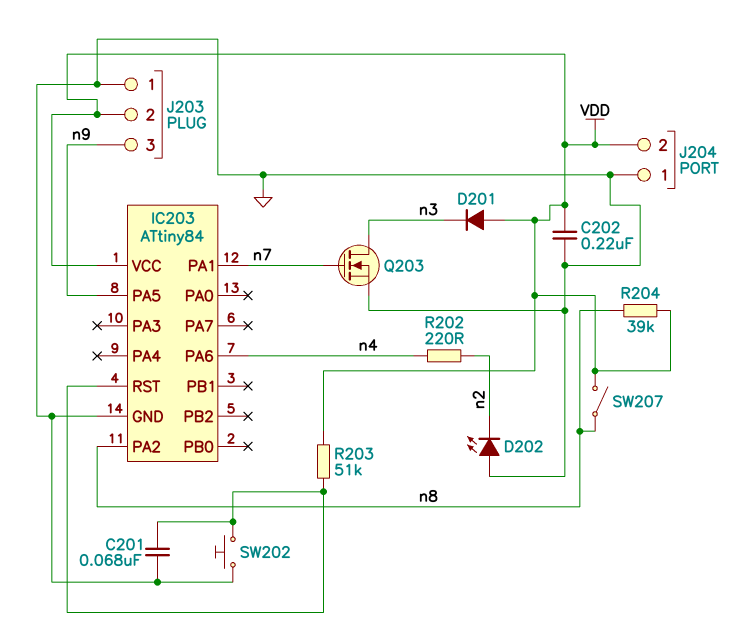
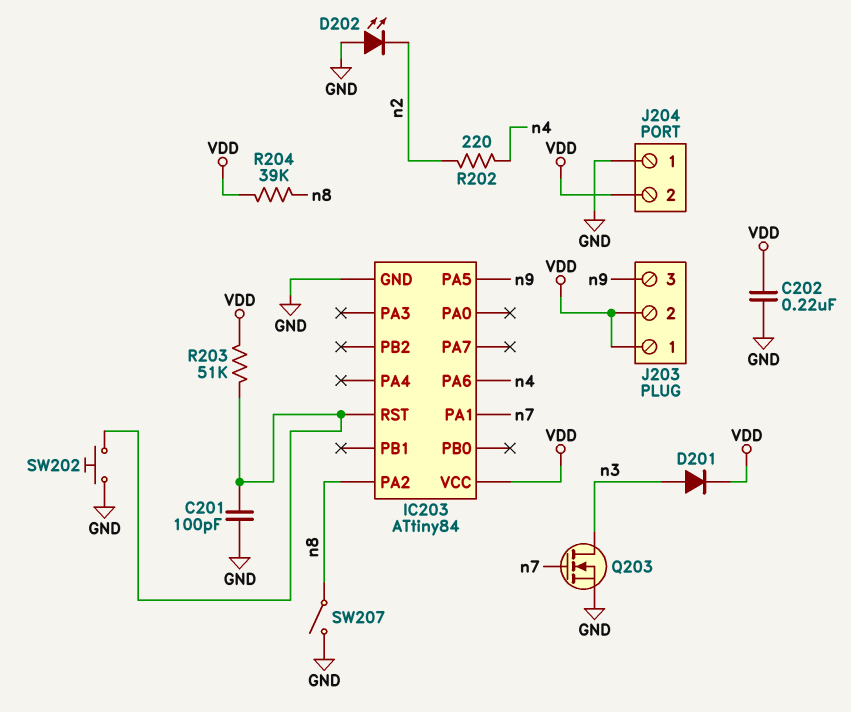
C201: 68nF (GND, IC203/RST) -> 100pF (GND, IC203/RST)
D201: diode (A VDD, K n3) -> diode (A n3, K VDD)
J203 pin 1: GND -> VDD
SW207: switch (VDD, n8) -> switch (GND, n8)

